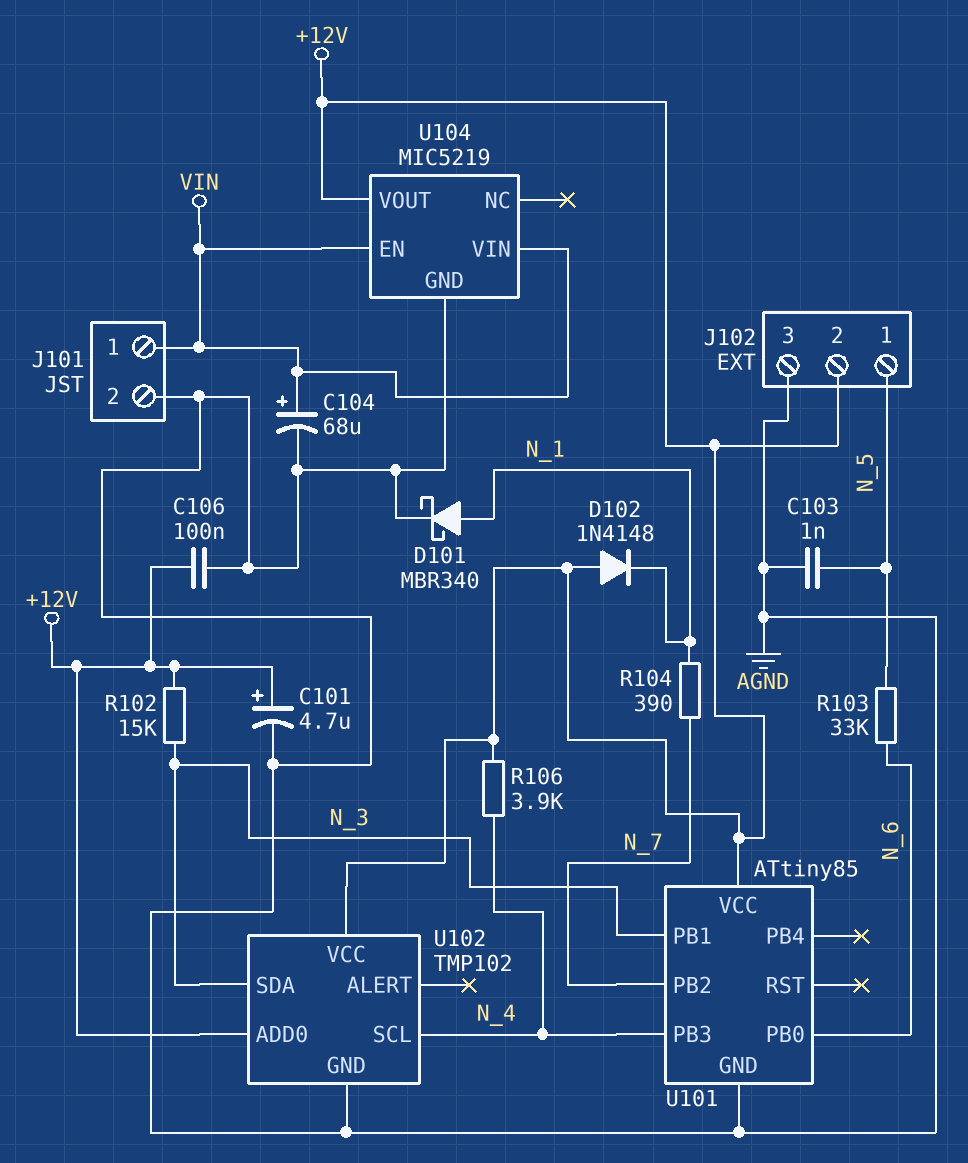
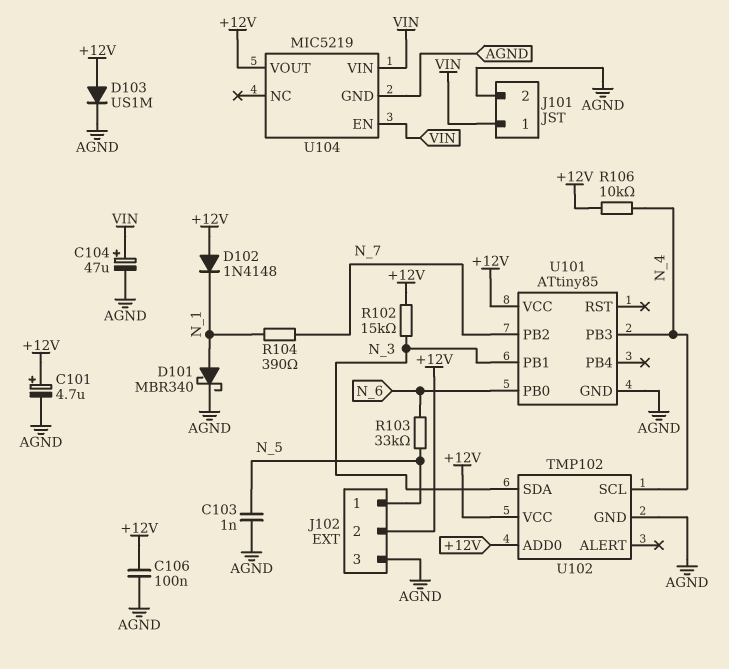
C104: 68uF (plus VIN, minus AGND) -> 47uF (plus VIN, minus AGND)
D103: none -> diode US1M (A +12V, K AGND)
R106: 3.9k (+12V, N_4) -> 10k (+12V, N_4)

